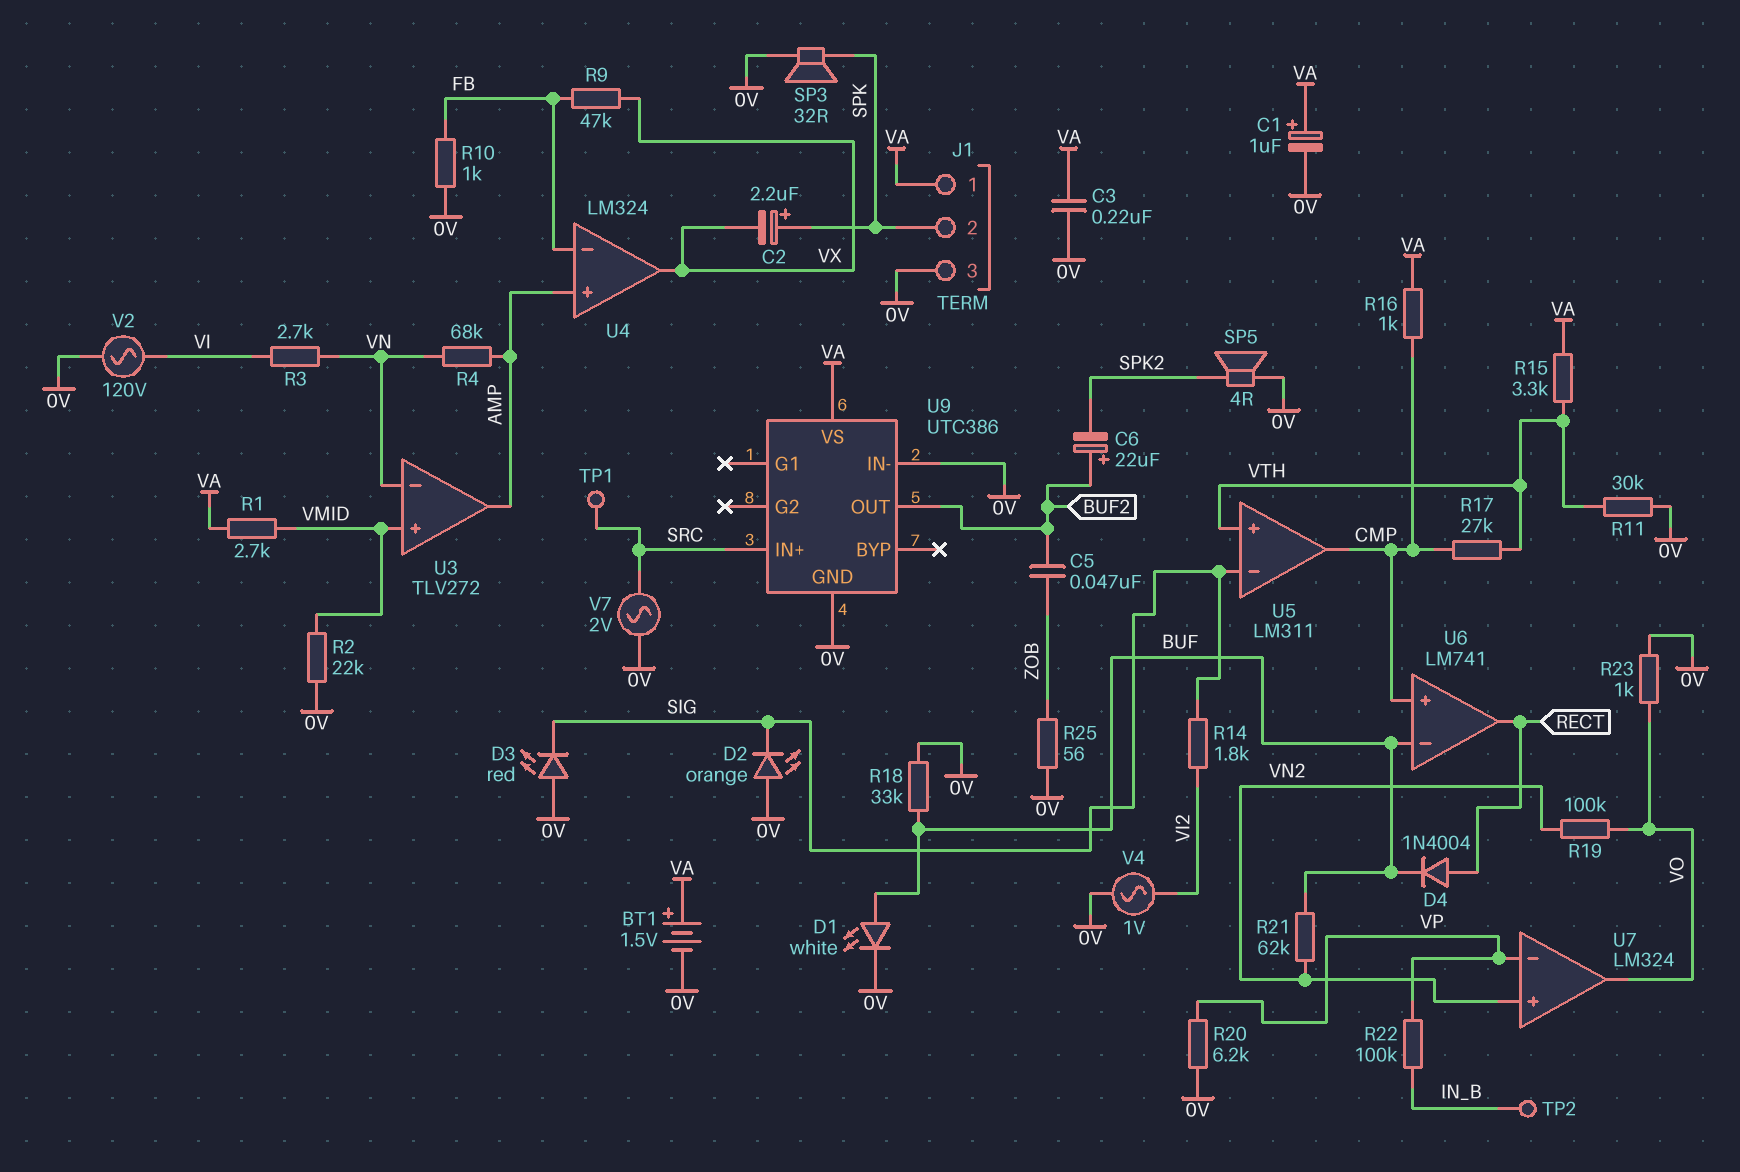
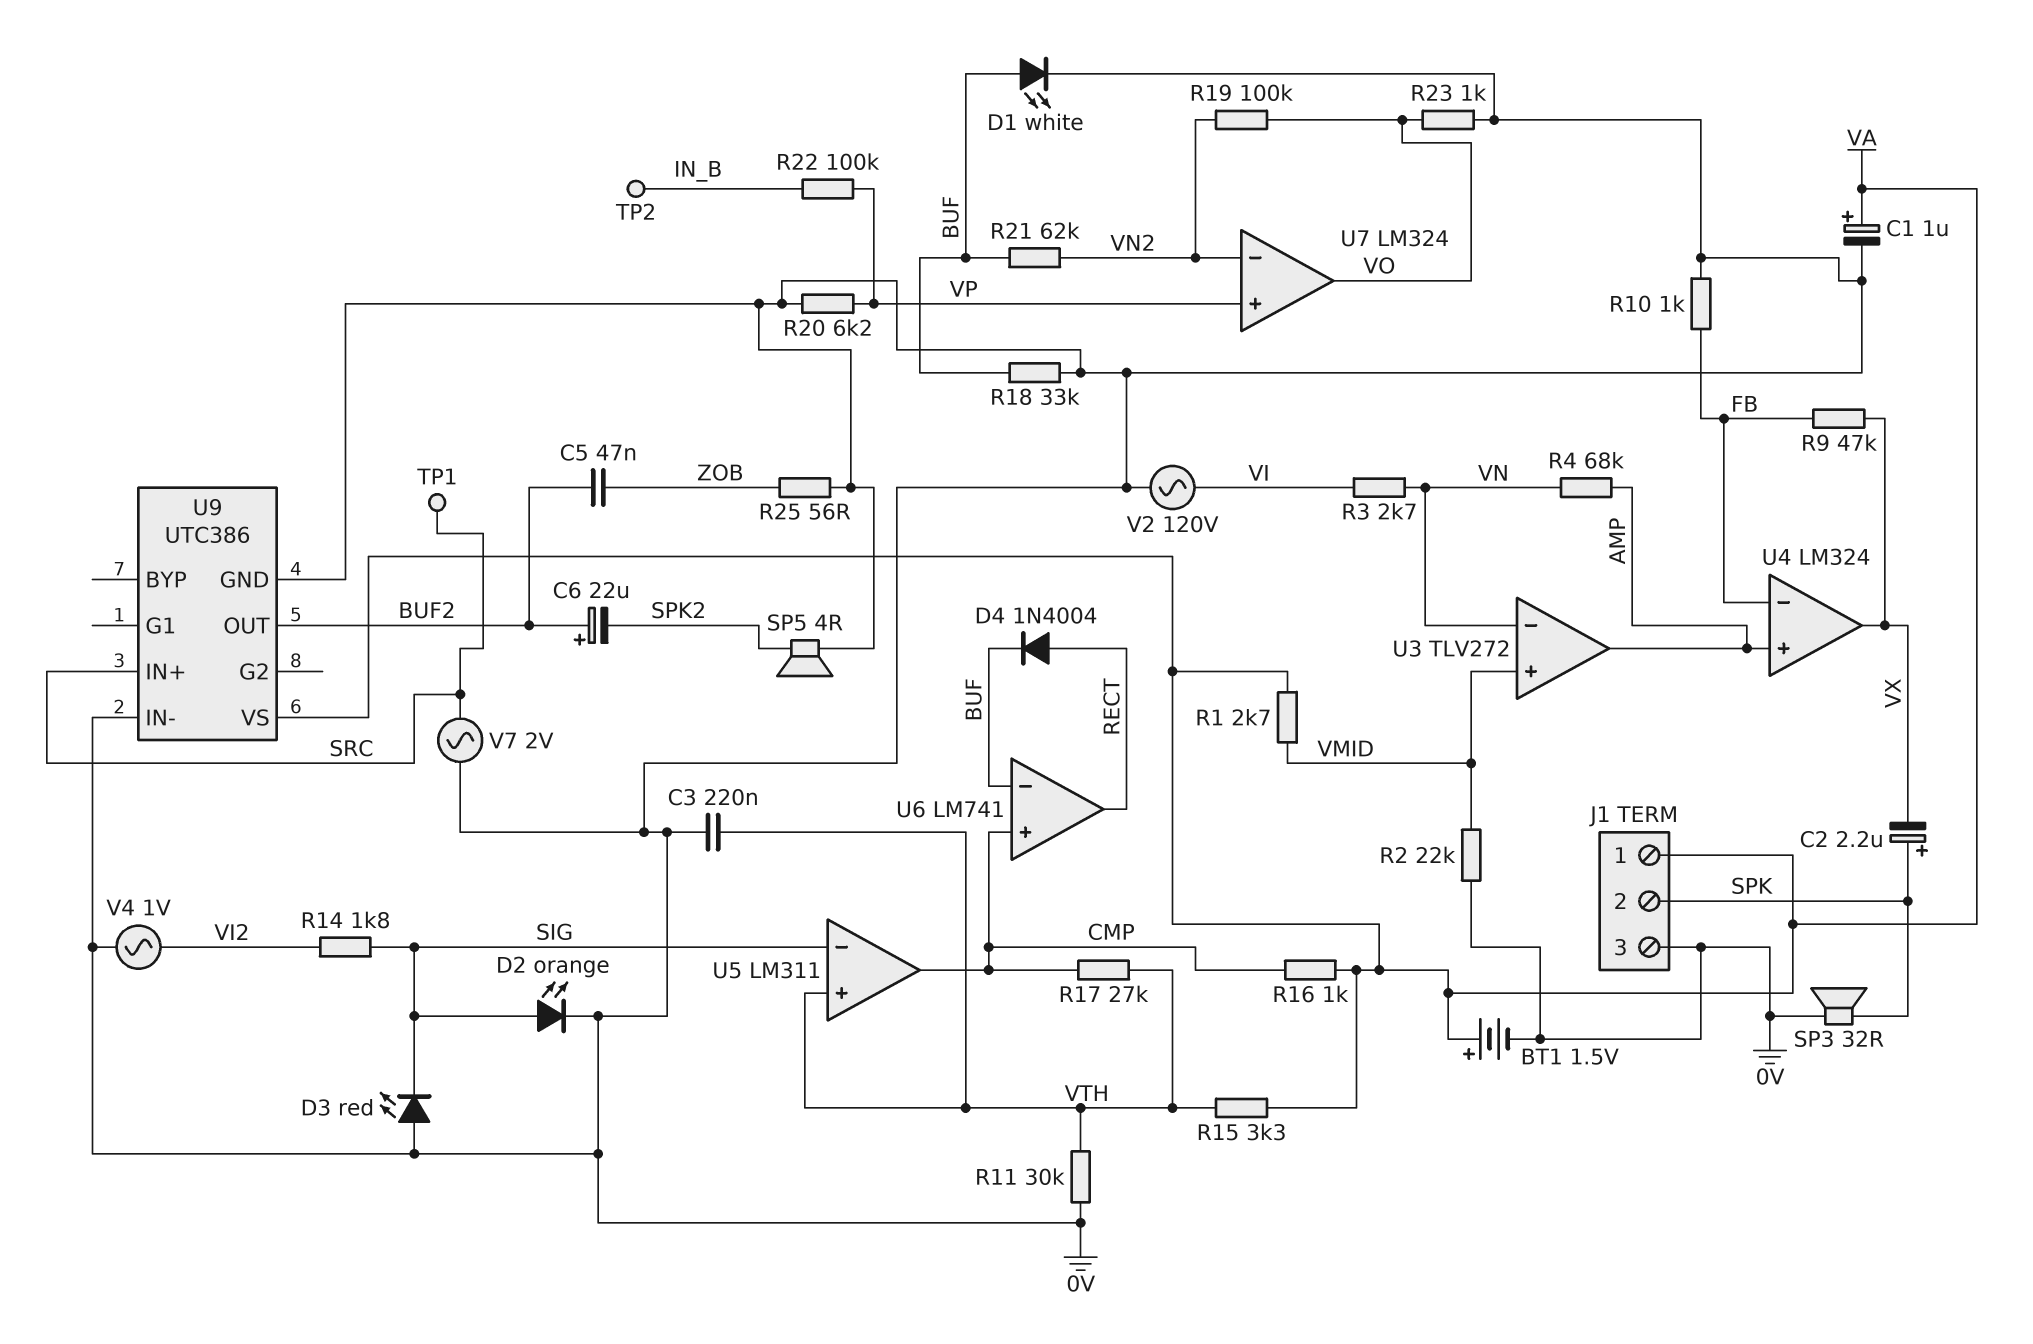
C3: 220nF (0V, VA) -> 220nF (0V, VTH)
D2: LED orange (A 0V, K SIG) -> LED orange (A SIG, K 0V)
U7 pin in+: VN2 -> VP
U7 pin in-: VP -> VN2

